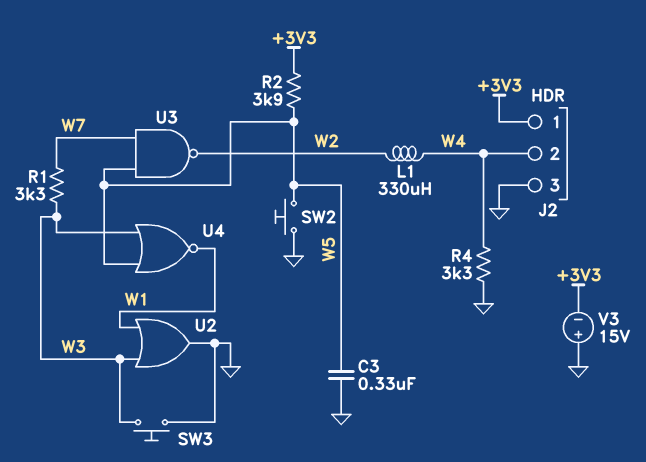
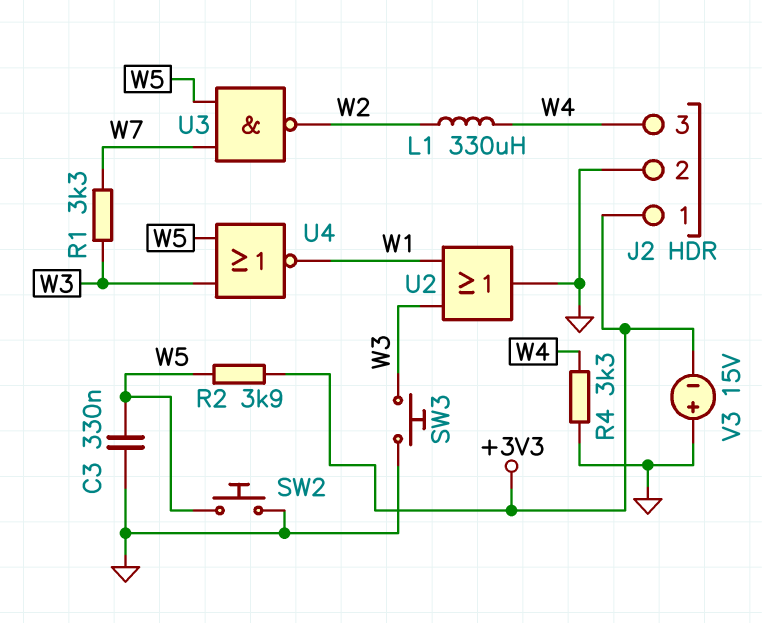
J2 pin 2: W4 -> GND
J2 pin 3: GND -> W4

